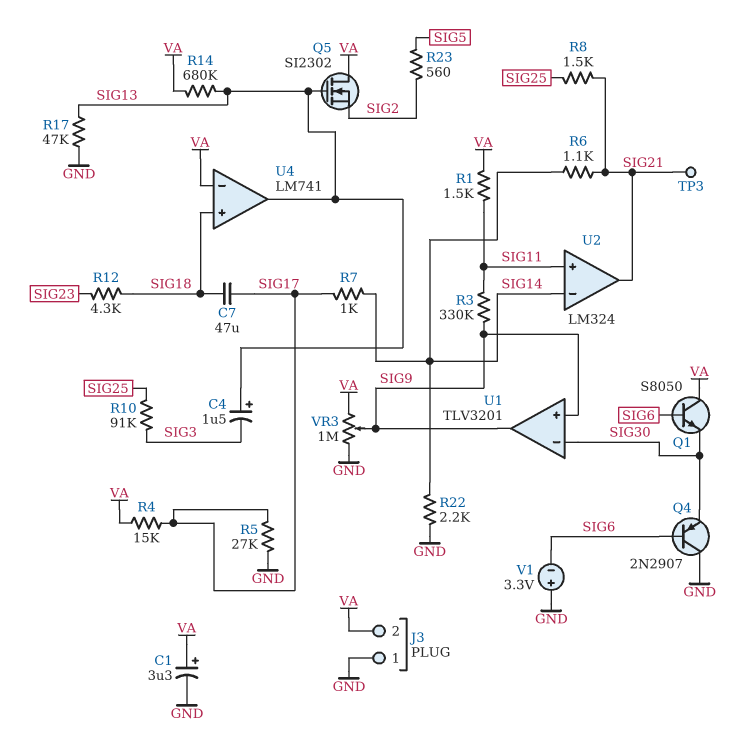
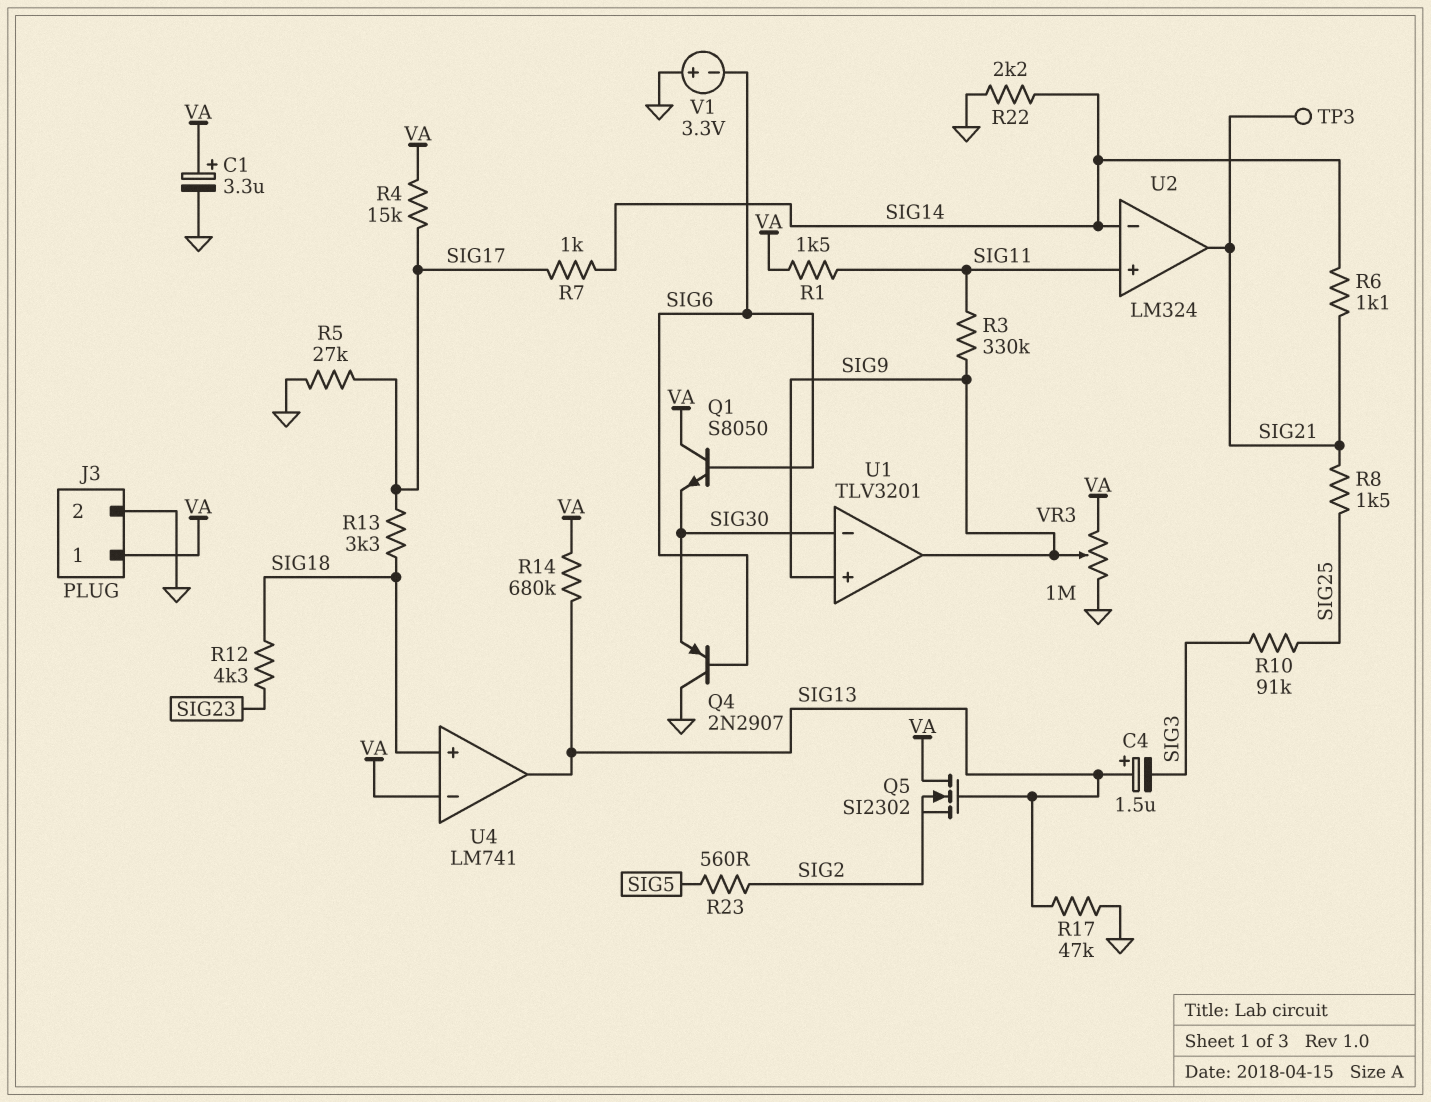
C7: 47uF (SIG17, SIG18) -> none
J3 pin 1: GND -> VA
J3 pin 2: VA -> GND
R13: none -> 3.3k (SIG17, SIG18)

